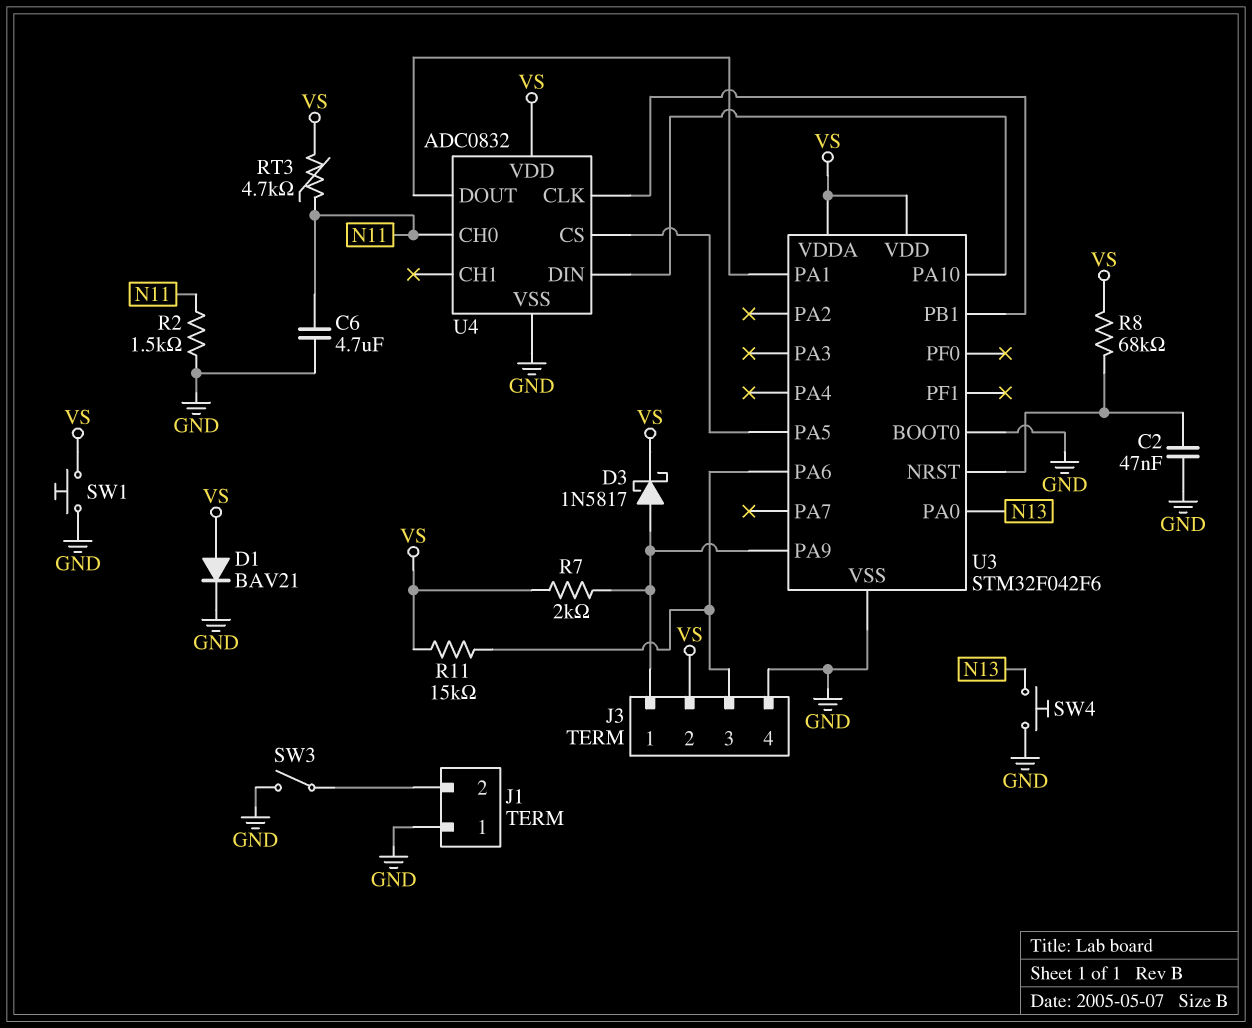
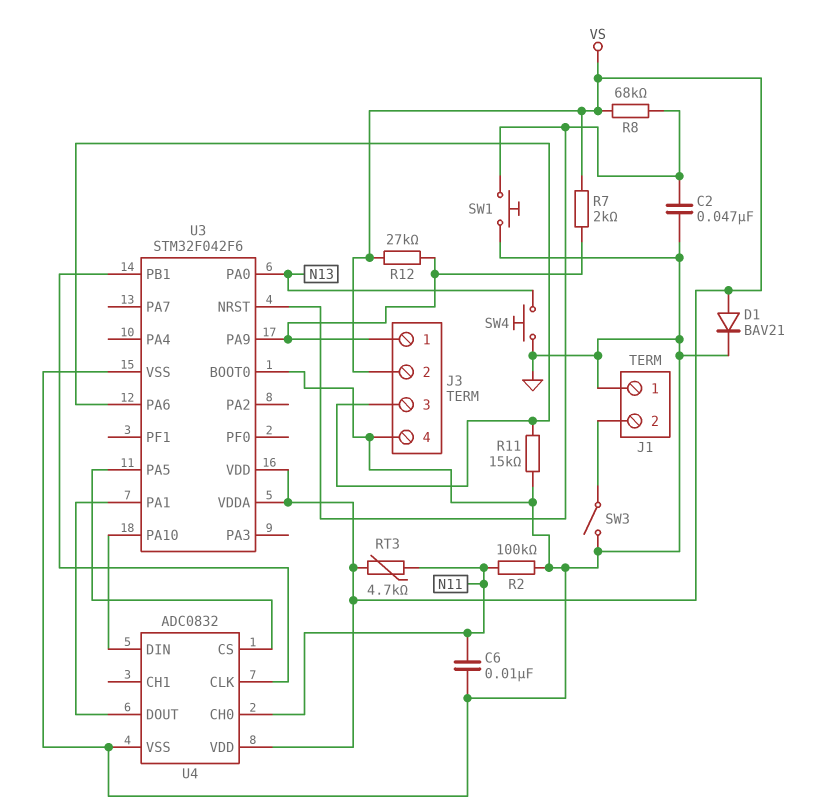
C6: 4.7uF (GND, N11) -> 10nF (GND, N11)
D3: schottky 1N5817 (A J3/1, K VS) -> none
R2: 1.5k (GND, N11) -> 100k (GND, N11)
R11: 15k (J3/3, VS) -> 15k (GND, J3/3)
R12: none -> 27k (J3/1, VS)
SW1: button (GND, VS) -> button (GND, U3/NRST)

